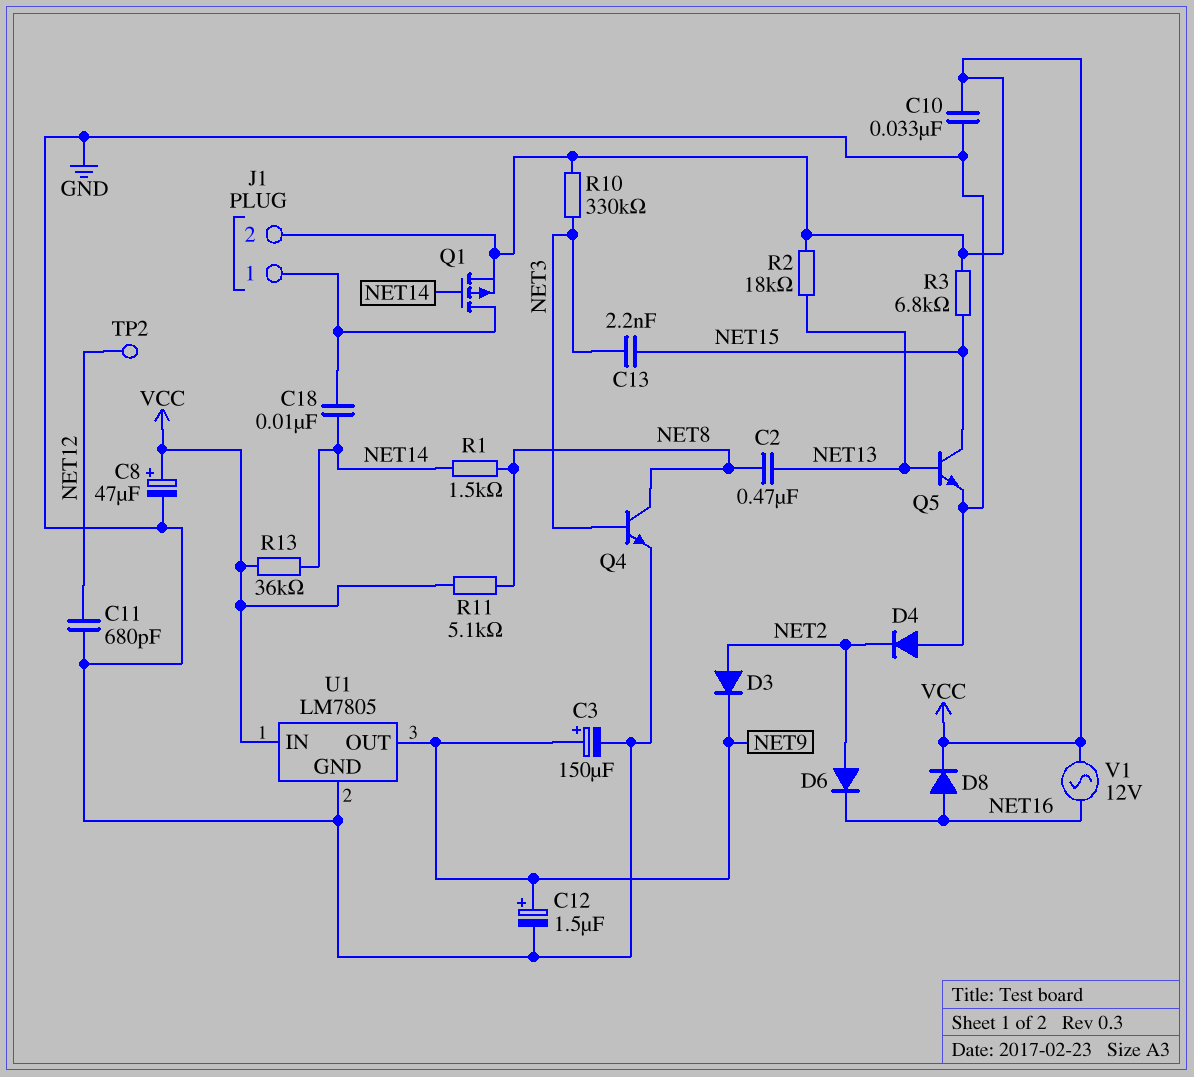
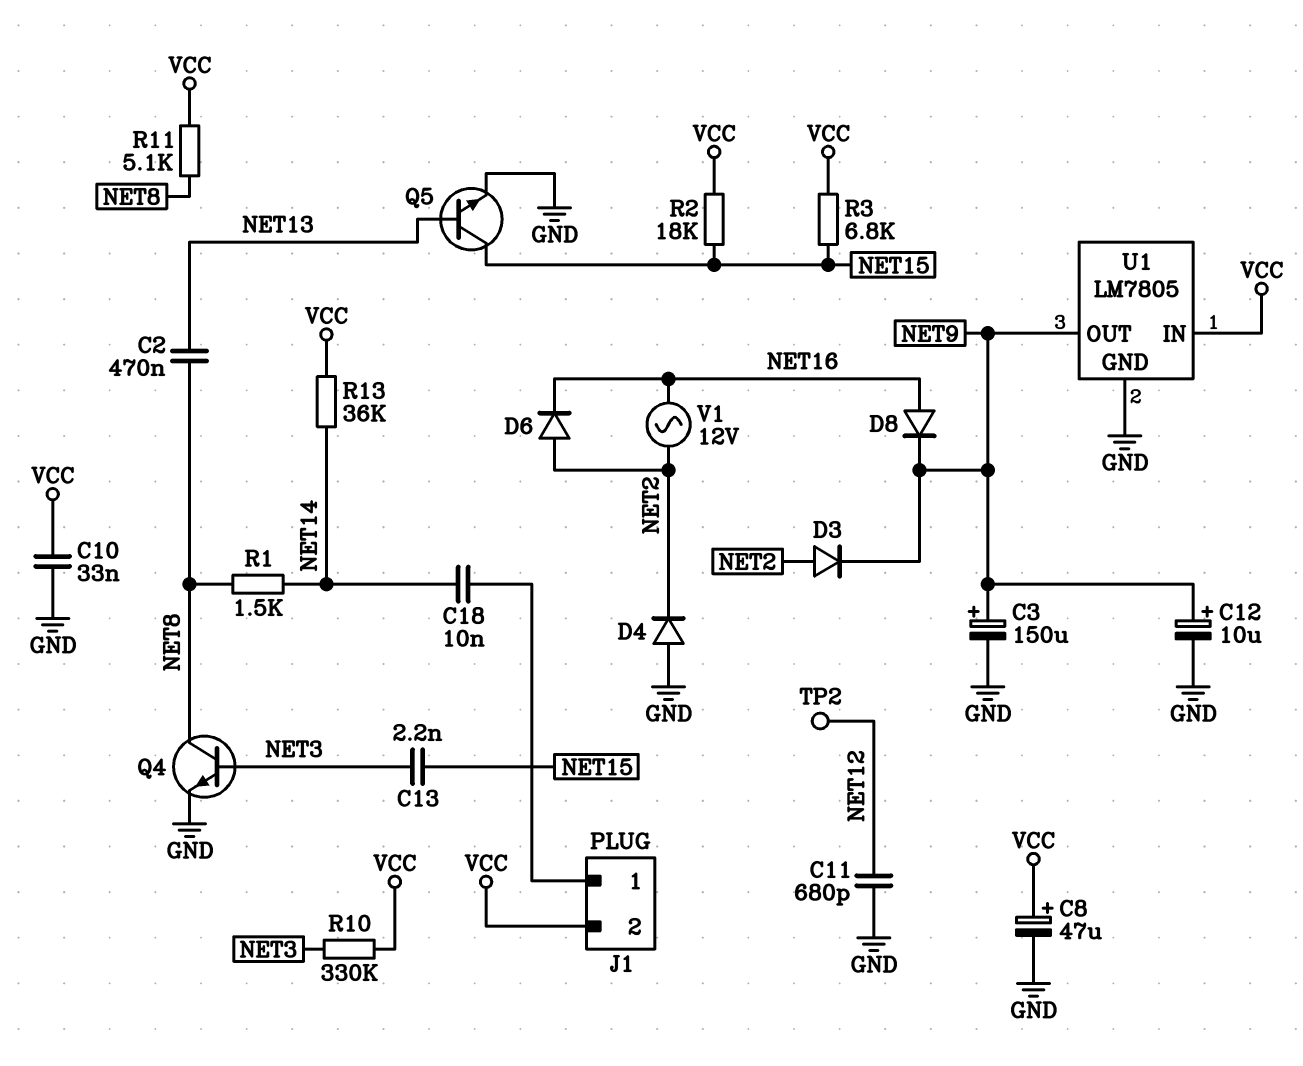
C12: 1.5uF (plus NET9, minus GND) -> 10uF (plus NET9, minus GND)
D8: diode (A NET16, K VCC) -> diode (A NET16, K NET9)
Q1: PMOS (G NET14, D J1/1, S VCC) -> none
R2: 18k (NET13, VCC) -> 18k (NET15, VCC)
V1: AC 12V (NET16, VCC) -> AC 12V (NET2, NET16)

